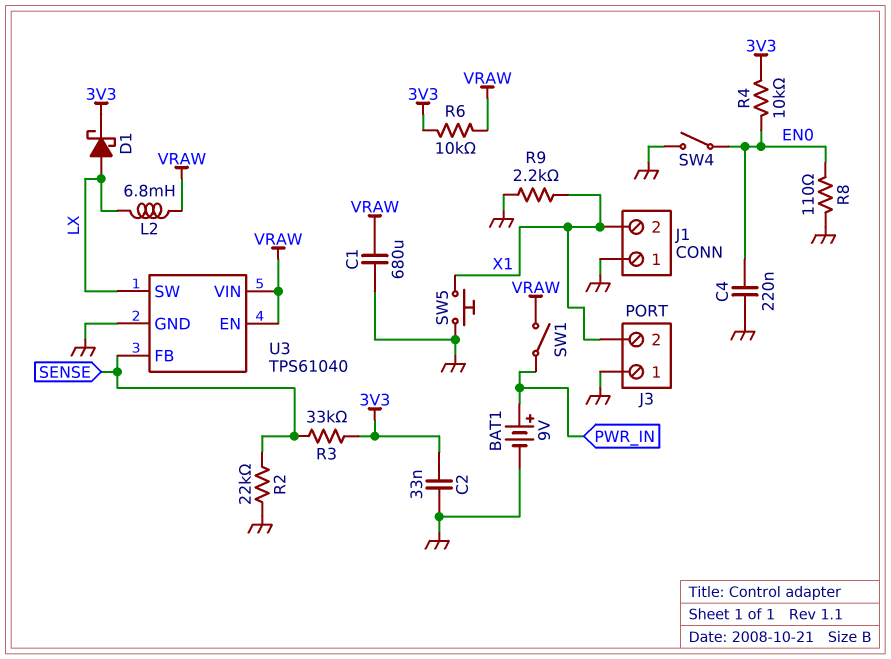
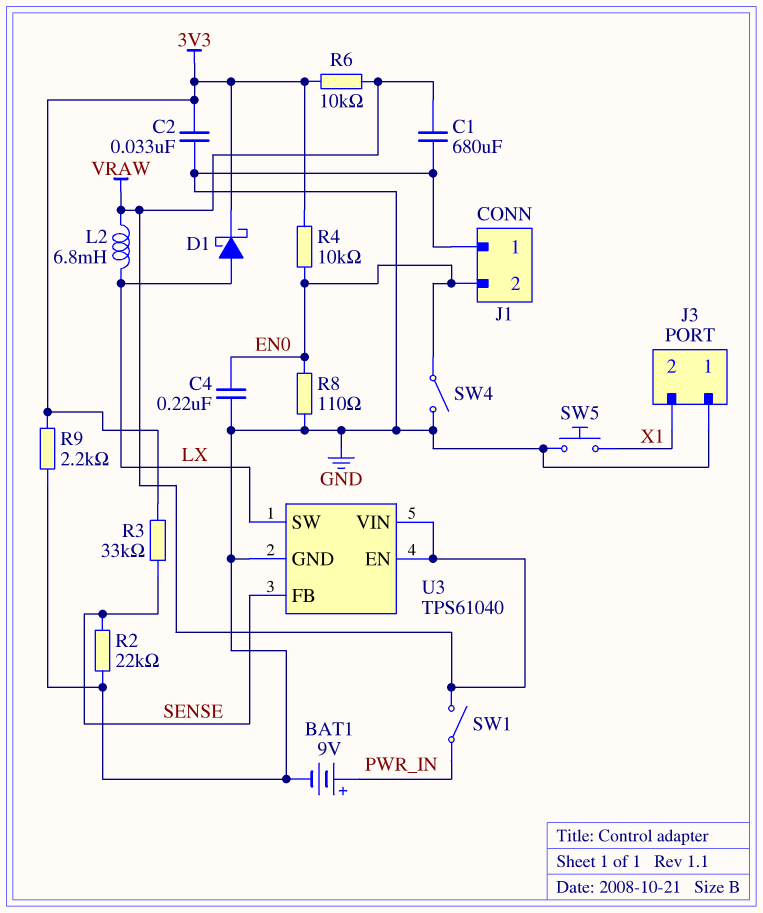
J1 pin 2: X1 -> EN0
R9: 2.2k (GND, X1) -> 2.2k (3V3, GND)

